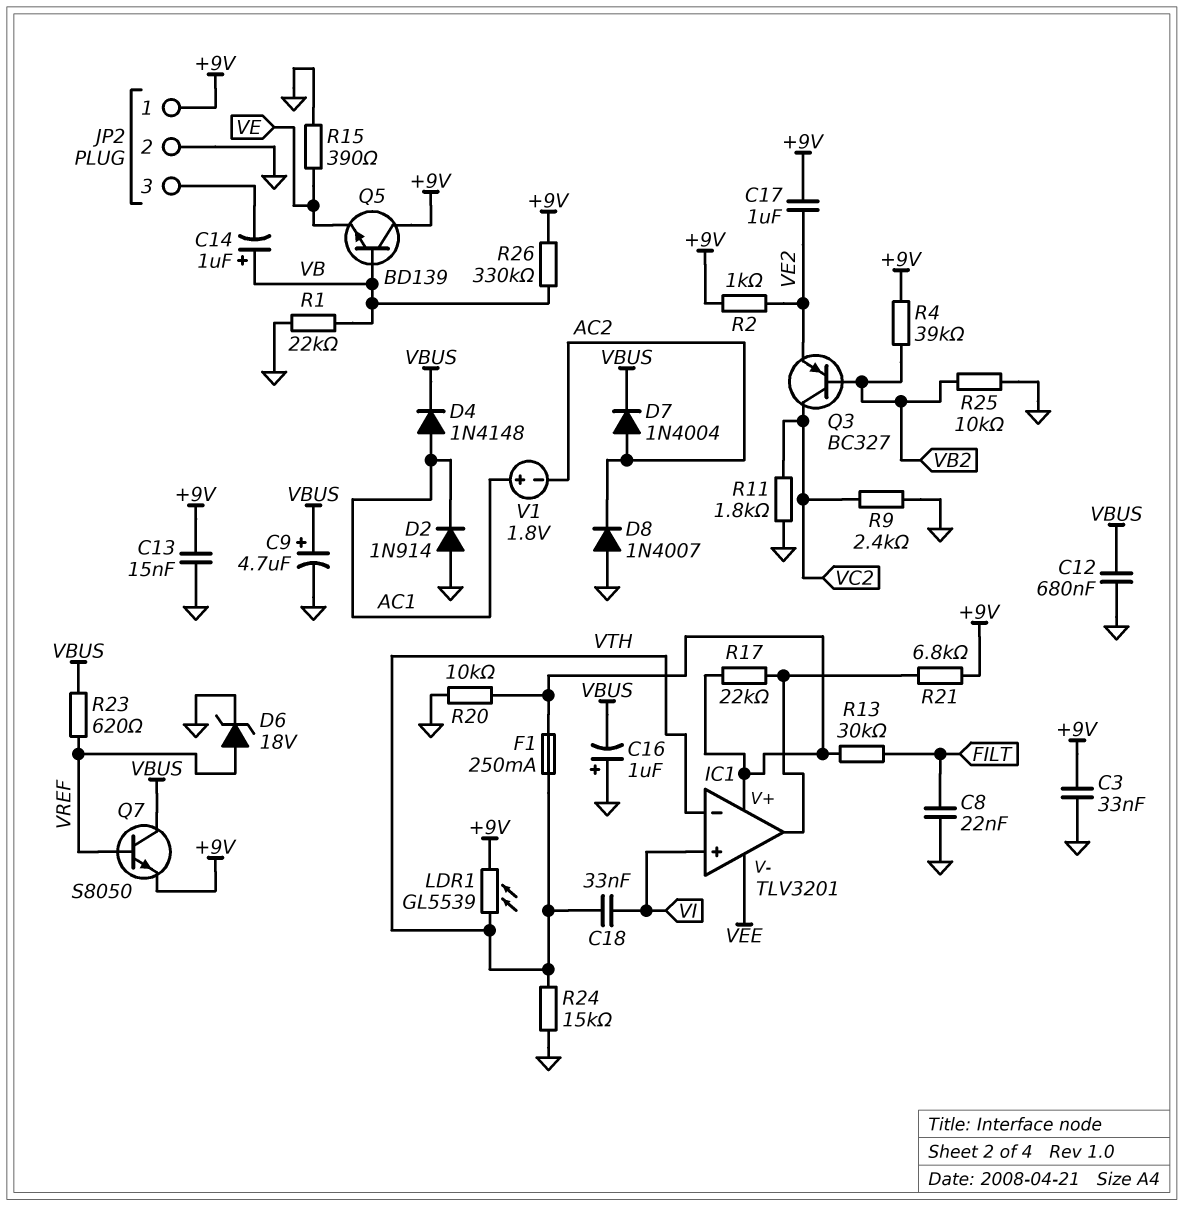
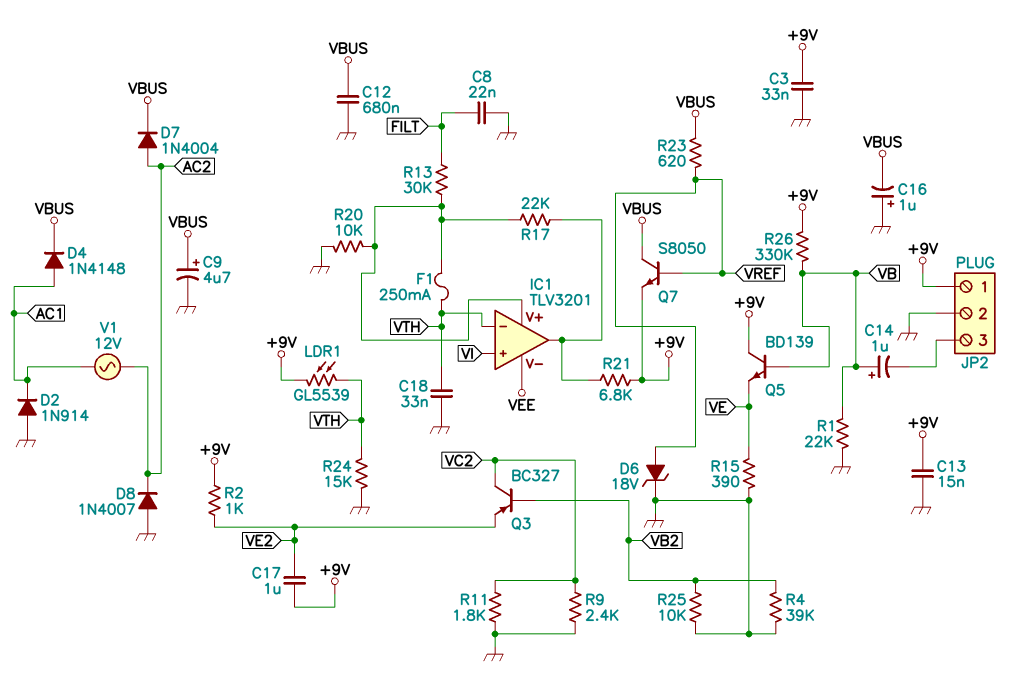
C18: 33nF (VI, VTH) -> 33nF (GND, VTH)
R4: 39k (+9V, VB2) -> 39k (GND, VB2)
V1: 1.8V (plus AC1, minus AC2) -> AC 12V (AC1, AC2)

